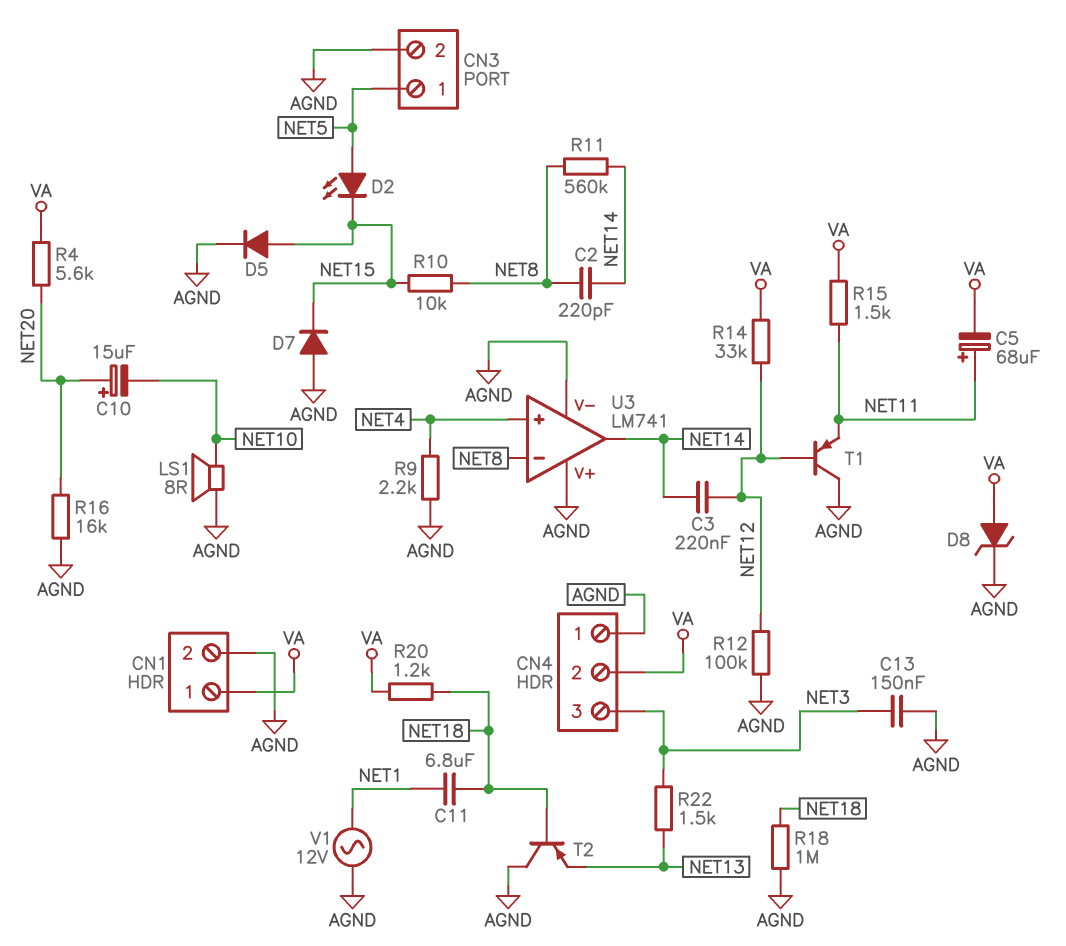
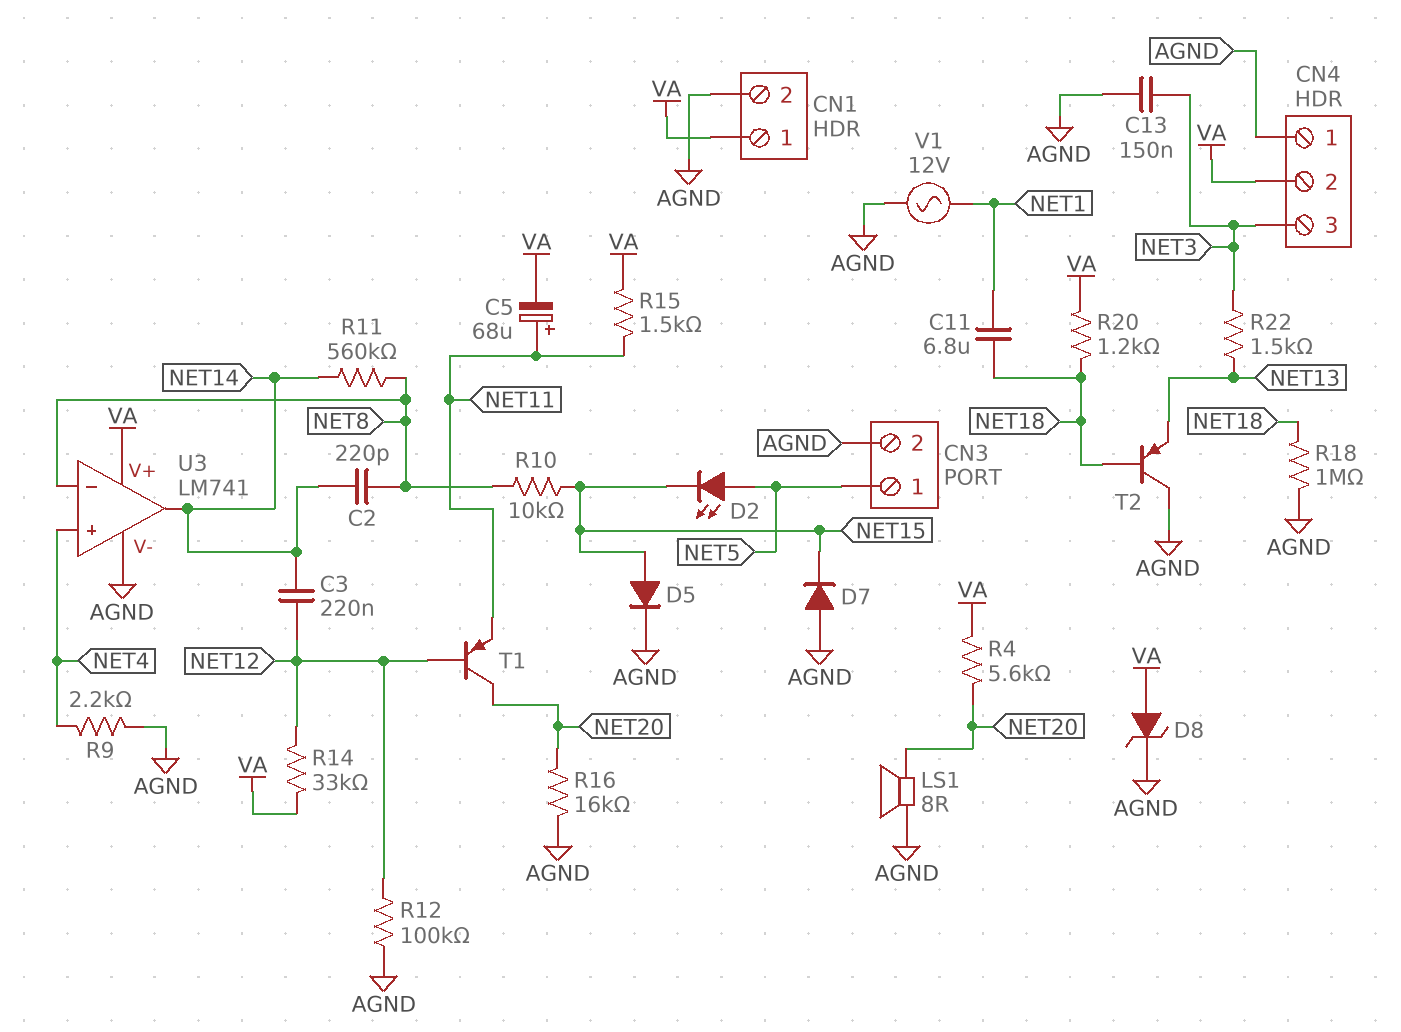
C10: 15uF (plus NET20, minus NET10) -> none
LS1: speaker 8R (AGND, NET10) -> speaker 8R (AGND, NET20)
T1: PNP (B NET12, C AGND, E NET11) -> PNP (B NET12, C NET20, E NET11)
U3 pin V+: AGND -> VA

